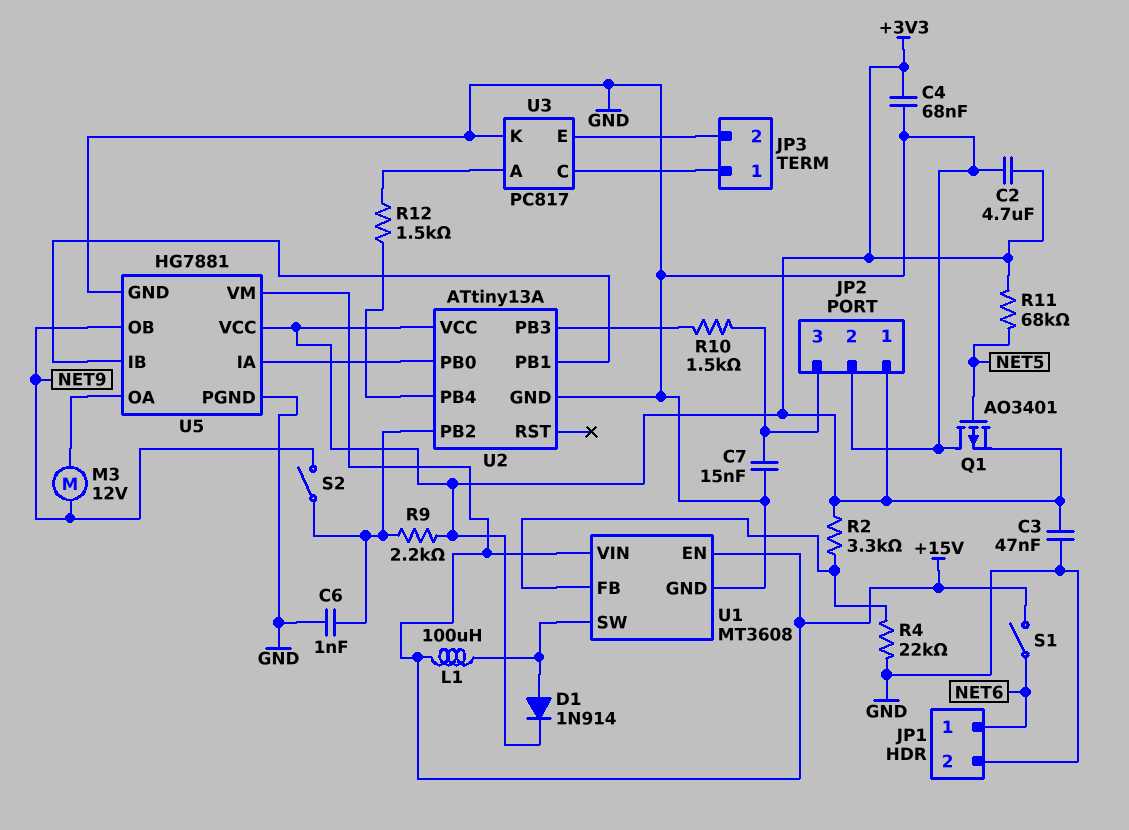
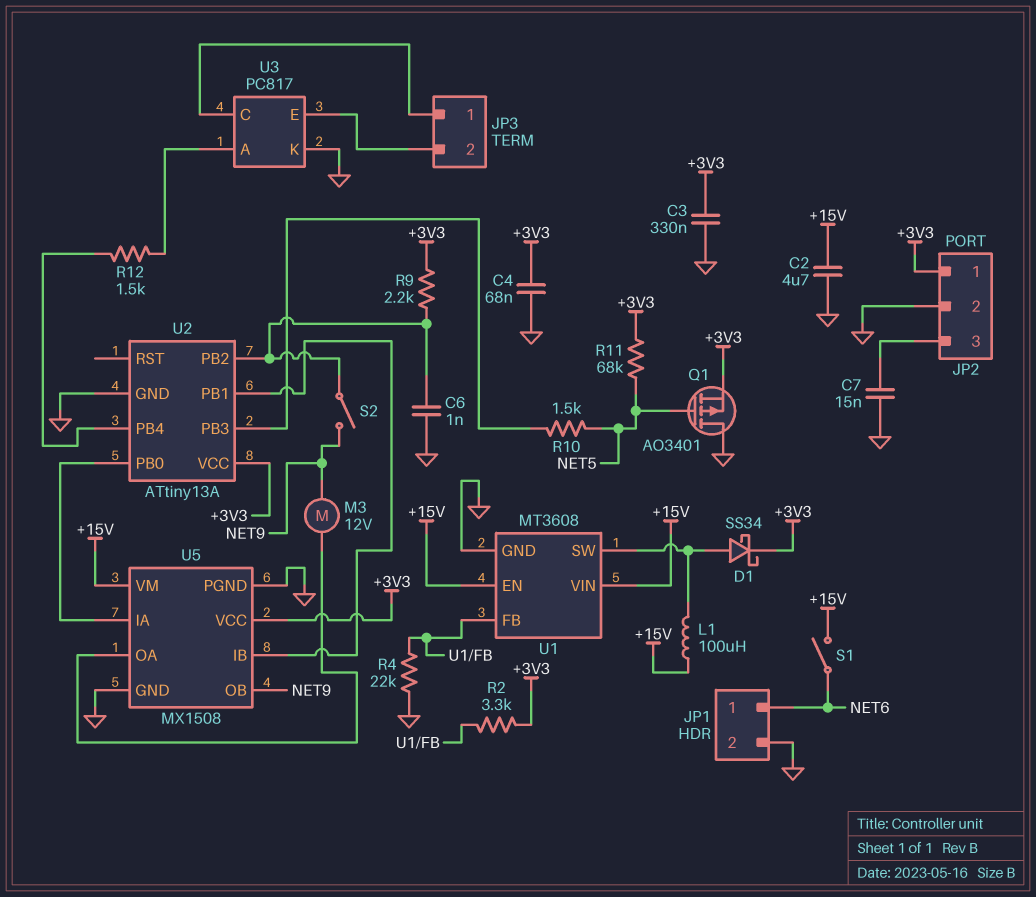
C2: 4.7uF (+3V3, GND) -> 4.7uF (+15V, GND)
C3: 47nF (+3V3, GND) -> 330nF (+3V3, GND)
D1: diode 1N914 (A U1/SW, K +3V3) -> schottky SS34 (A U1/SW, K +3V3)
R10: 1.5k (JP2/3, U2/PB3) -> 1.5k (NET5, U2/PB3)
U5: HG7881 -> MX1508

